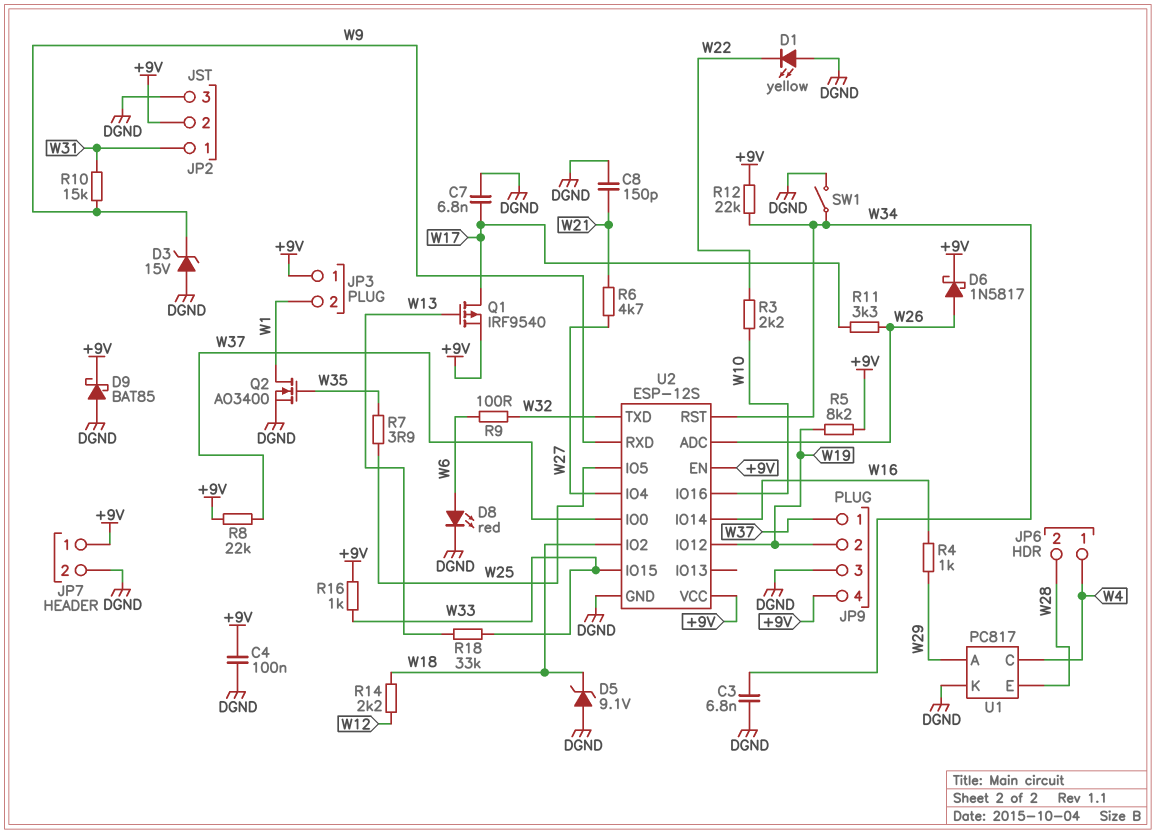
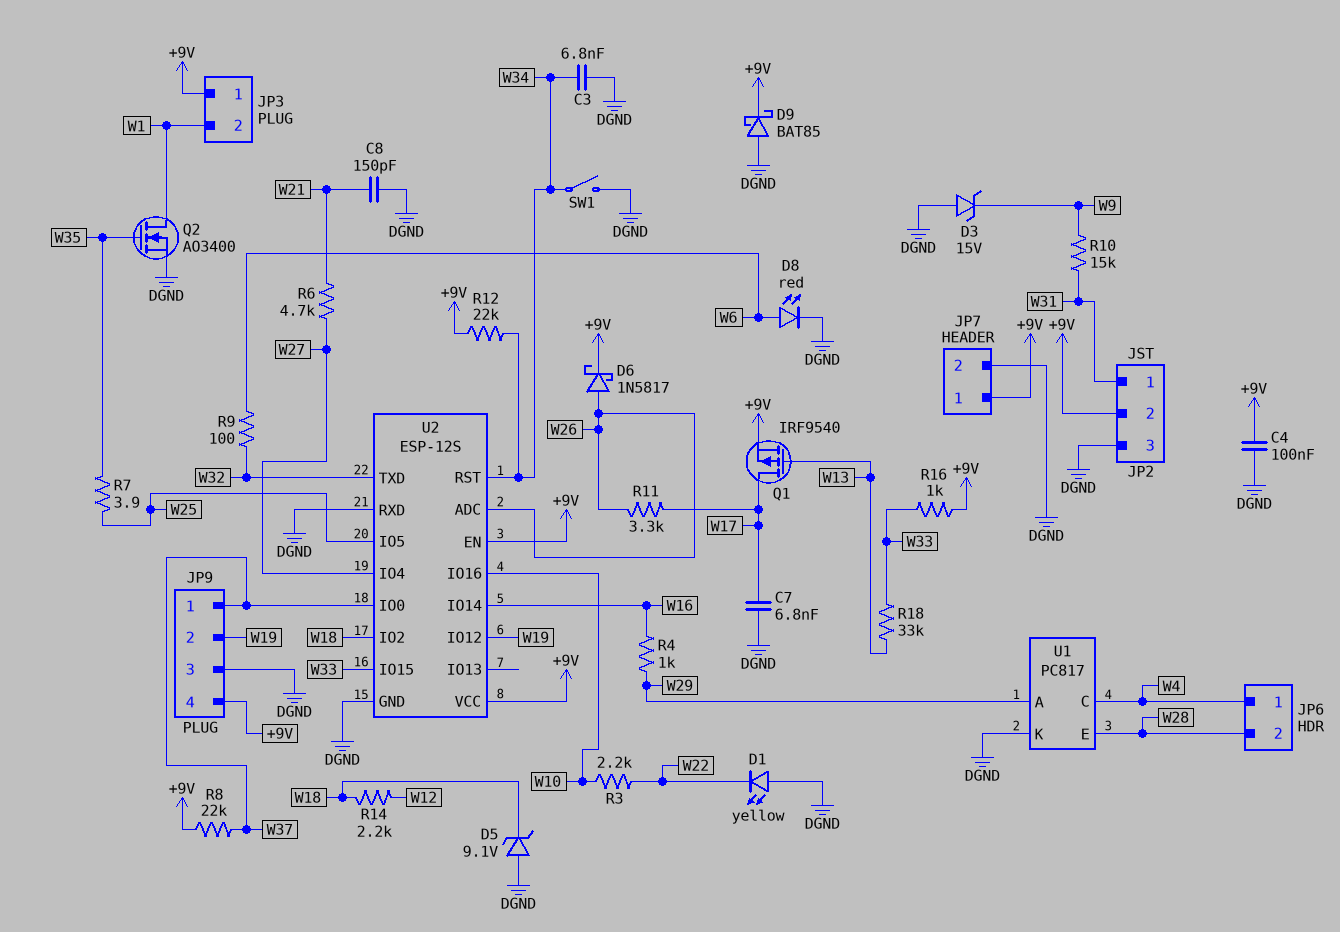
R5: 8.2k (+9V, W19) -> none
U2 pin RXD: W9 -> DGND

